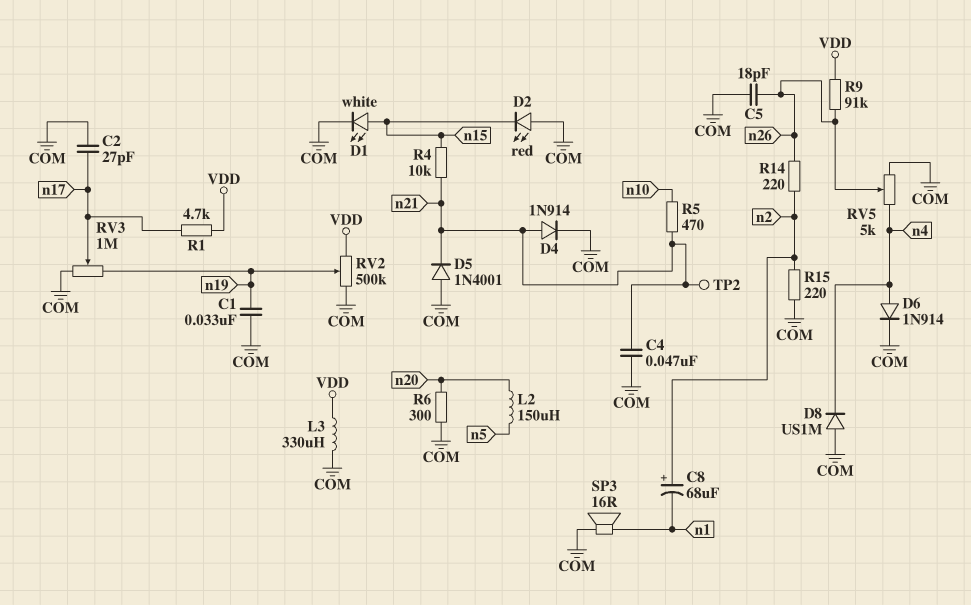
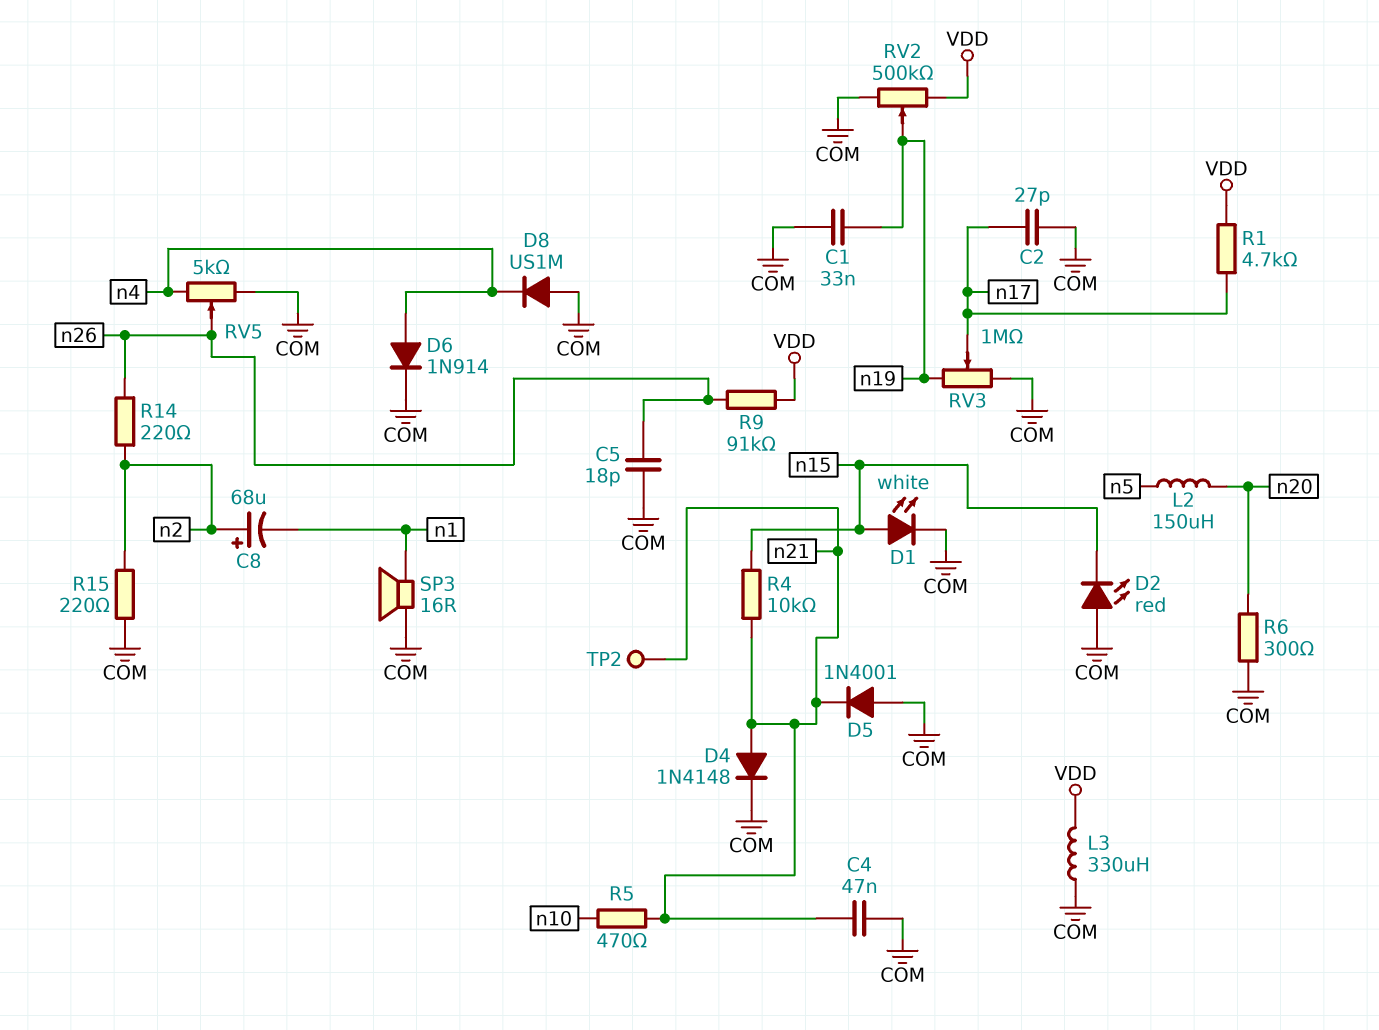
D4: diode 1N914 (A n21, K COM) -> diode 1N4148 (A n21, K COM)

